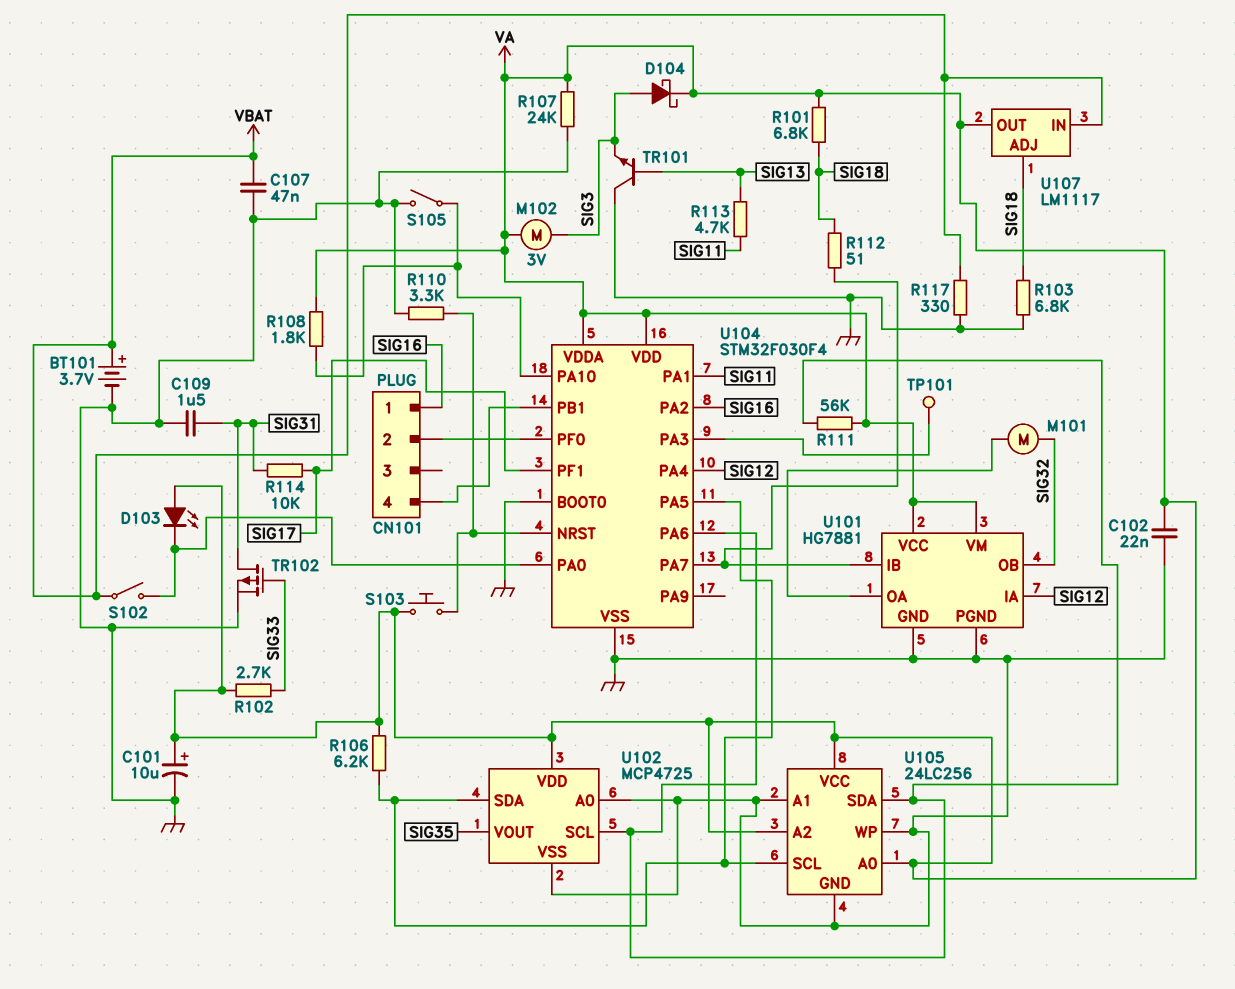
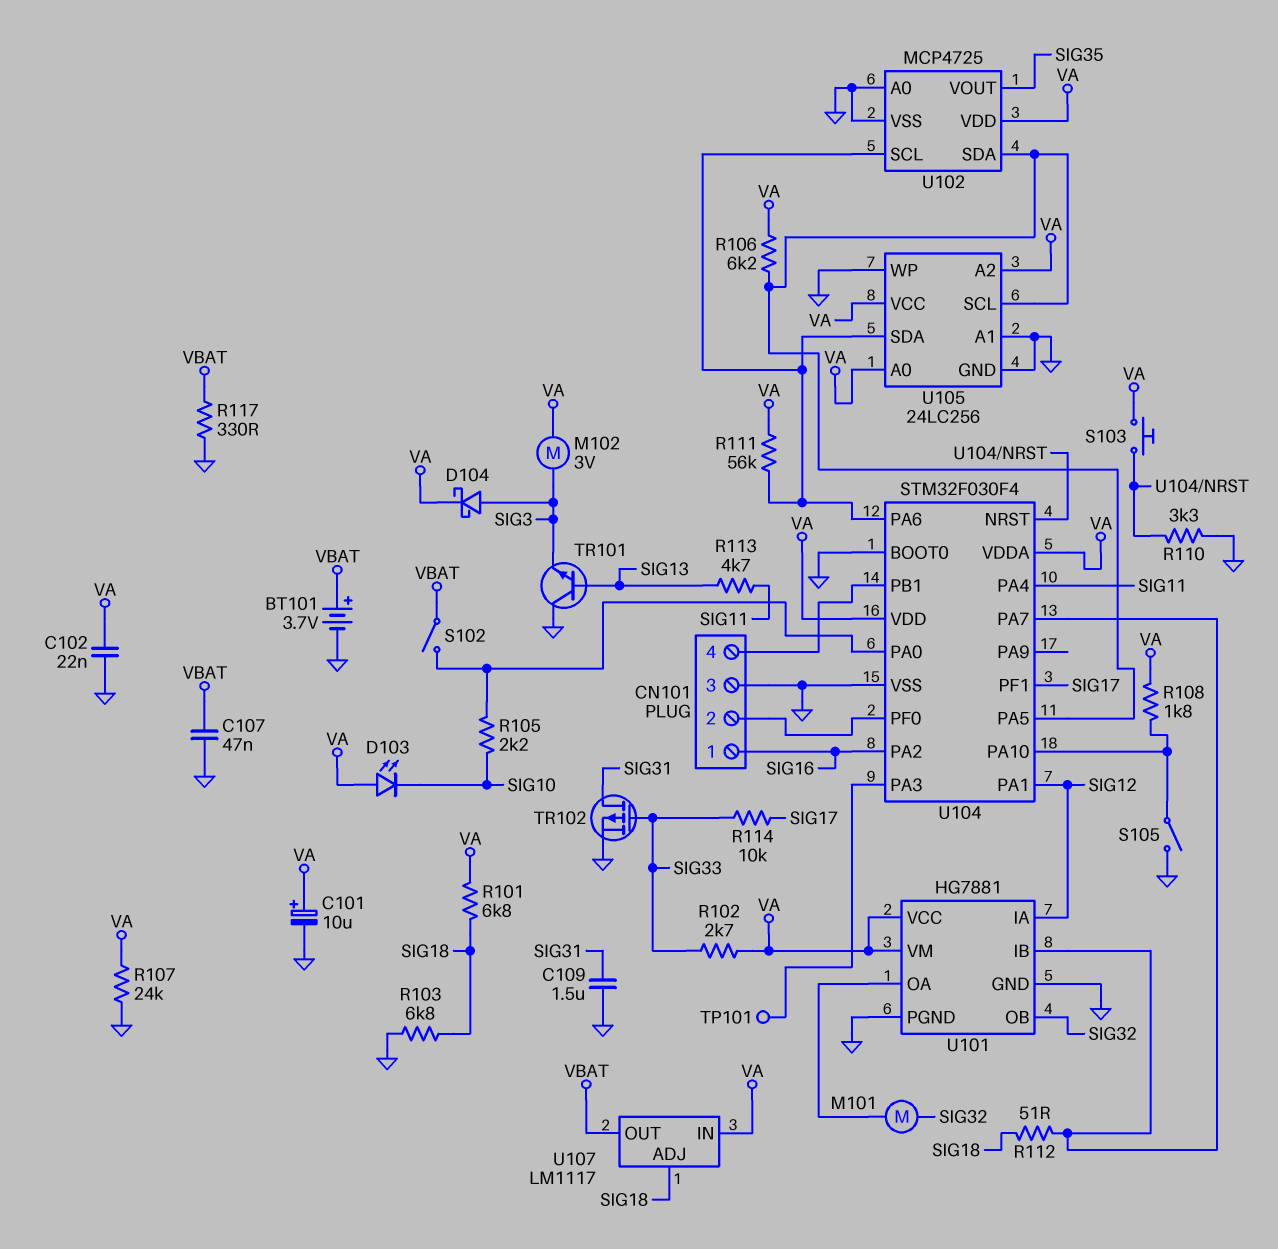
CN101 pin 3: none -> GND
D103: LED (A VA, K U104/PA0) -> LED (A VA, K SIG10)
R105: none -> 2.2k (SIG10, U104/PA0)
R114: 10k (SIG17, SIG31) -> 10k (SIG17, SIG33)
U104 pin PA1: SIG11 -> SIG12
U104 pin PA4: SIG12 -> SIG11
U107 pin IN: VBAT -> VA
U107 pin OUT: VA -> VBAT

